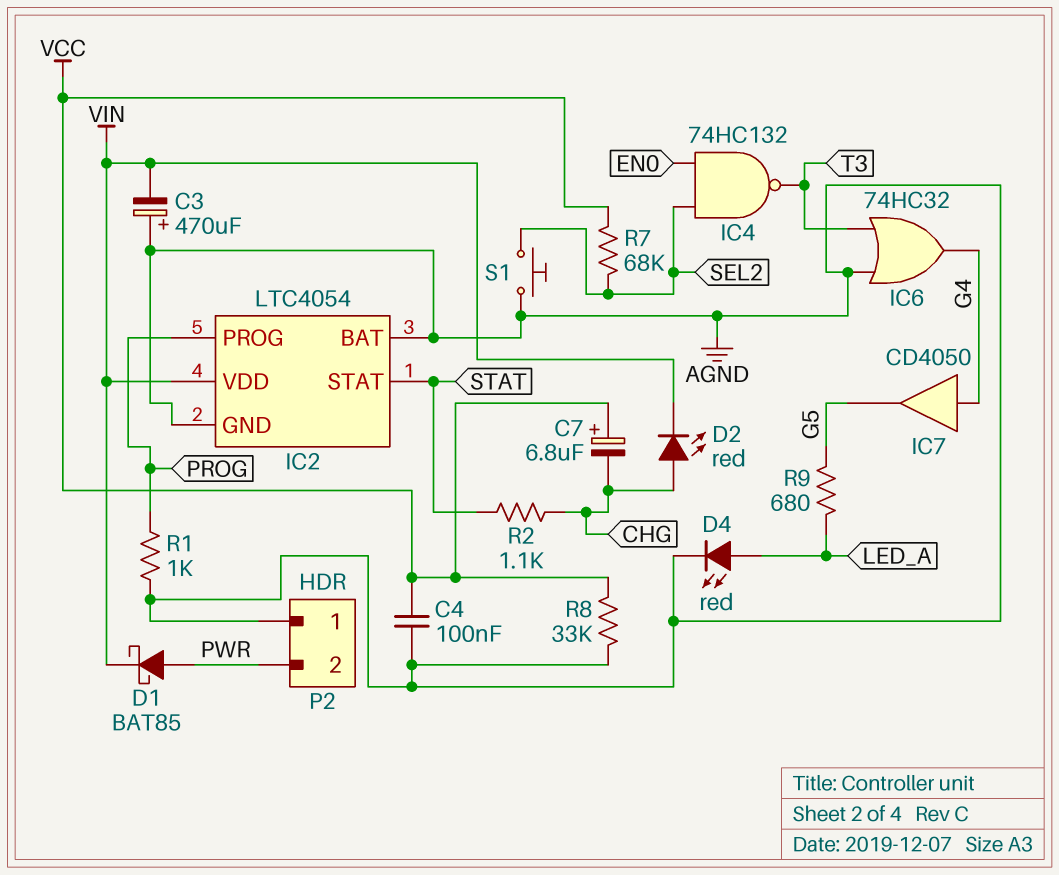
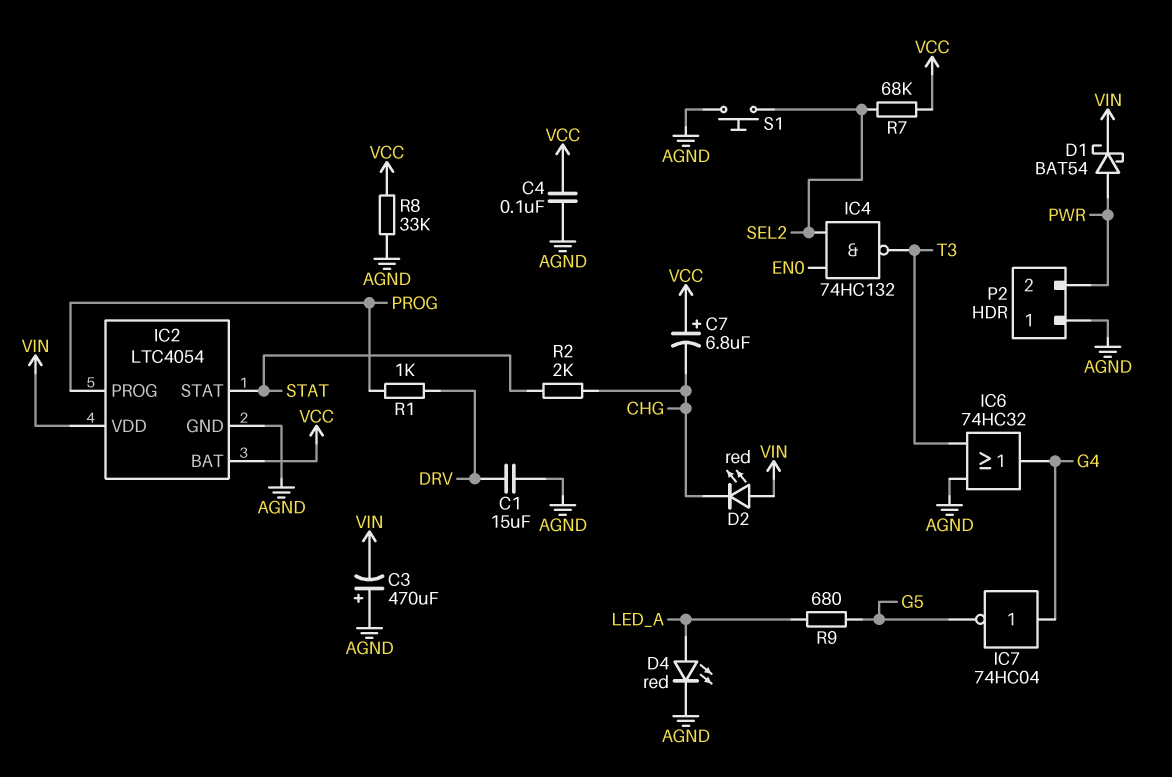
C1: none -> 15uF (AGND, DRV)
D1: schottky BAT85 (A PWR, K VIN) -> schottky BAT54 (A PWR, K VIN)
D2: LED red (A CHG, K VIN) -> LED red (A VIN, K CHG)
IC2 pin BAT: AGND -> VCC
IC7: buffer CD4050 (in G4, out G5) -> NOT 74HC04 (in G4, out G5)
R1: 1k (AGND, PROG) -> 1k (DRV, PROG)
R2: 1.1k (CHG, STAT) -> 2k (CHG, STAT)

